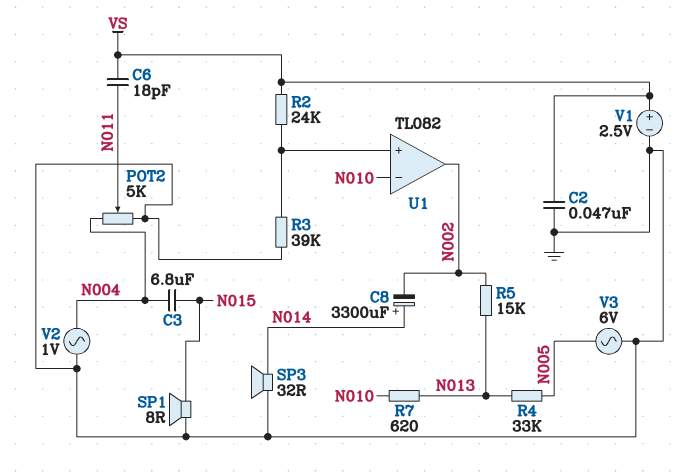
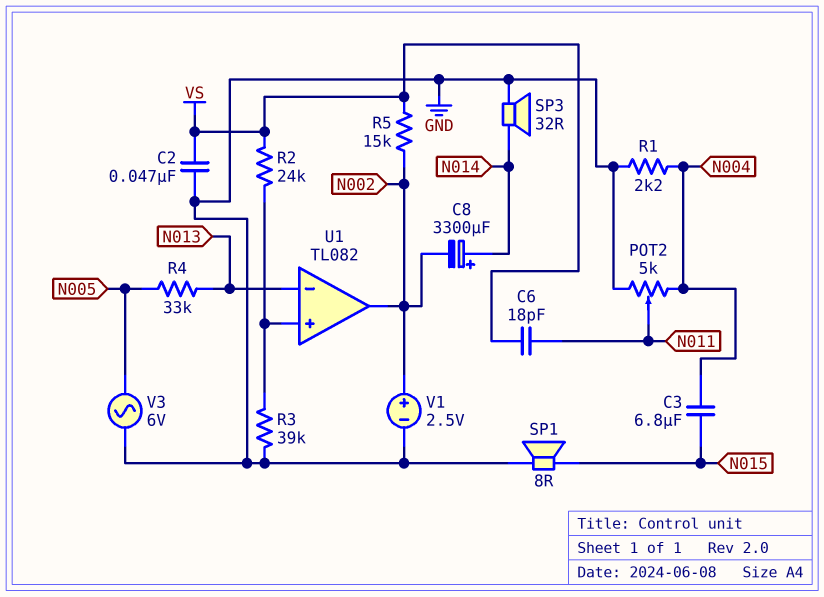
R1: none -> 2.2k (GND, N004)
R5: 15k (N002, N013) -> 15k (N002, VS)
R7: 620 (N010, N013) -> none
U1 pin in-: N010 -> N013
V1: 2.5V (plus VS, minus GND) -> 2.5V (plus N002, minus GND)
V2: AC 1V (GND, N004) -> none

